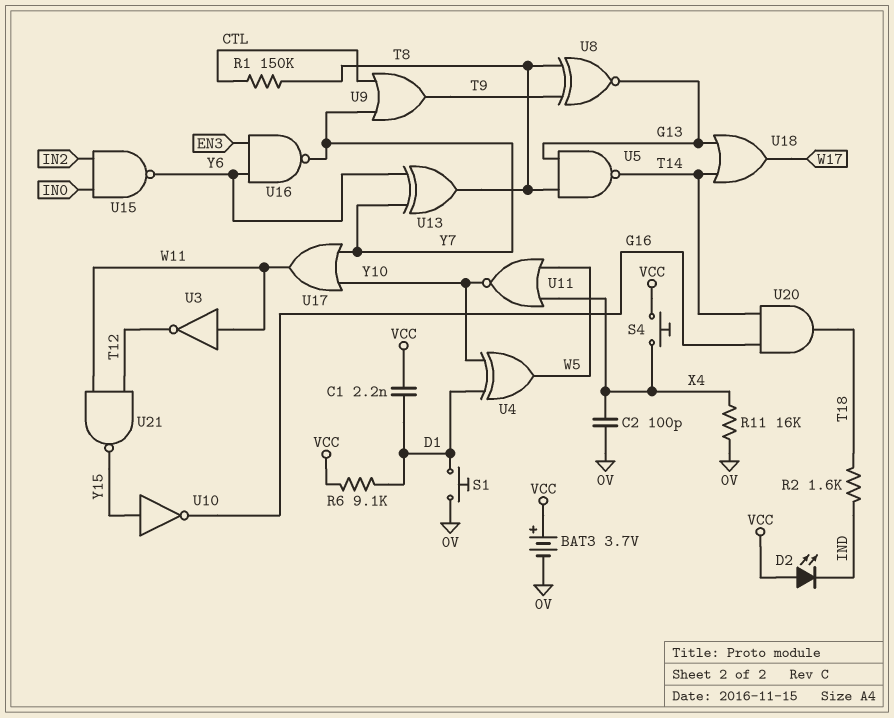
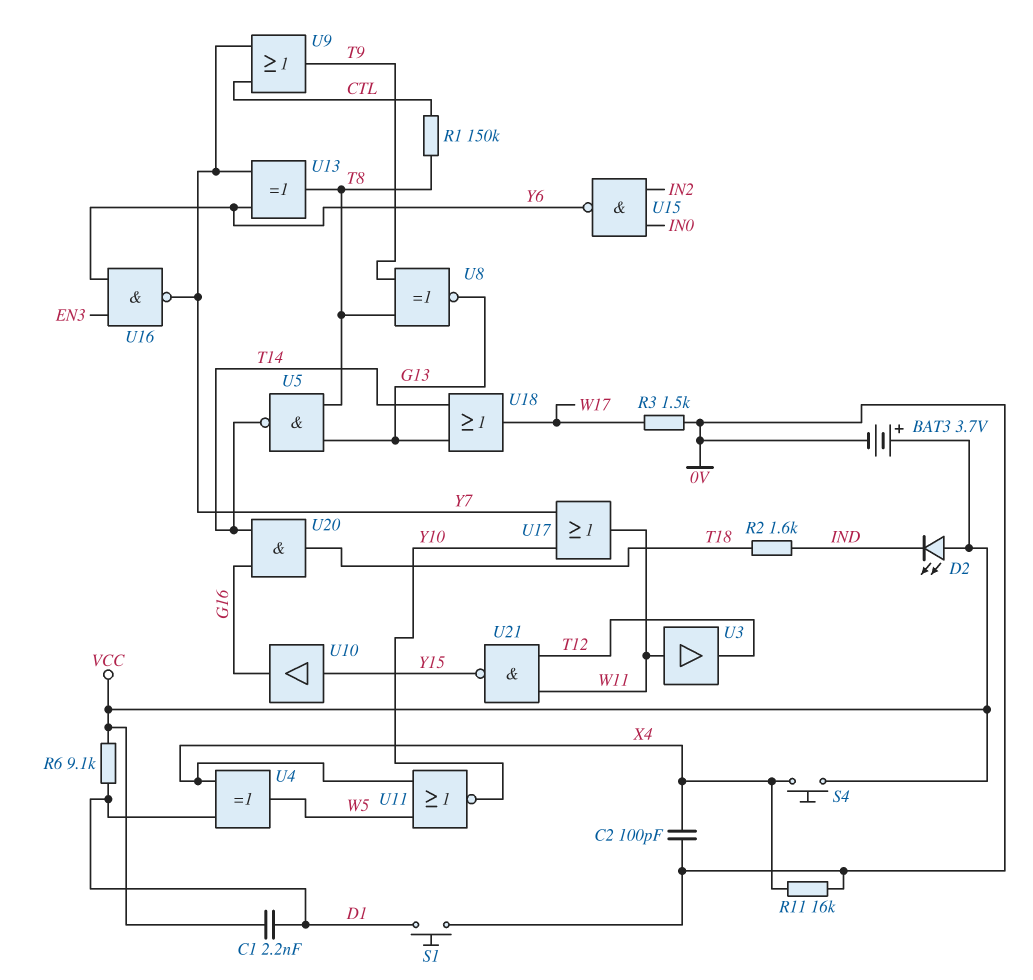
R3: none -> 1.5k (0V, W17)
U3: NOT (in W11, out T12) -> buffer (in W11, out T12)
U4: XOR (in D1, in Y10, out W5) -> XOR (in D1, in X4, out W5)
U10: NOT (in Y15, out G16) -> buffer (in Y15, out G16)

